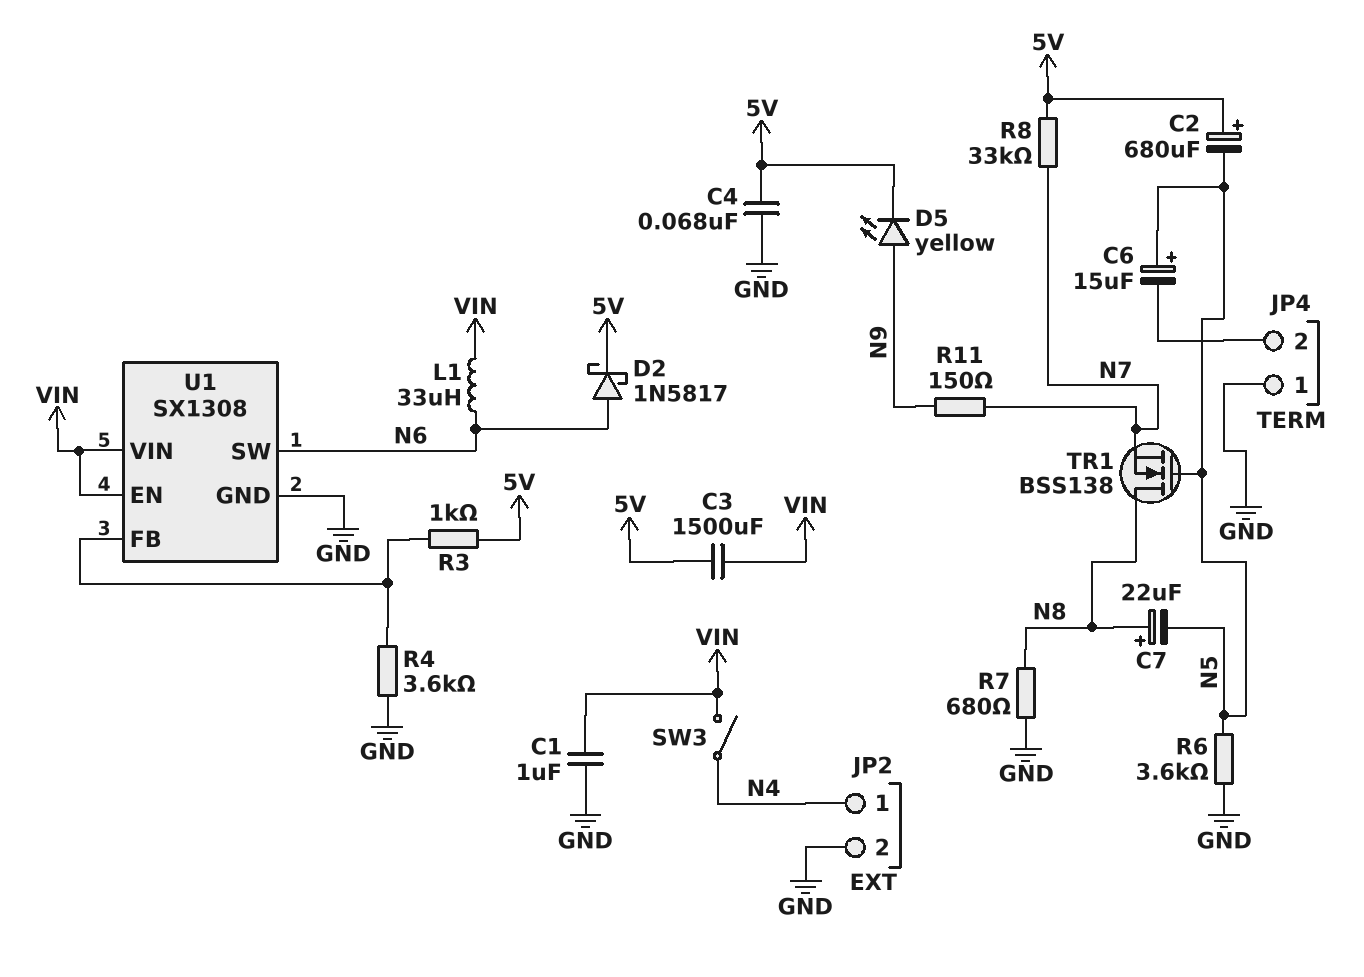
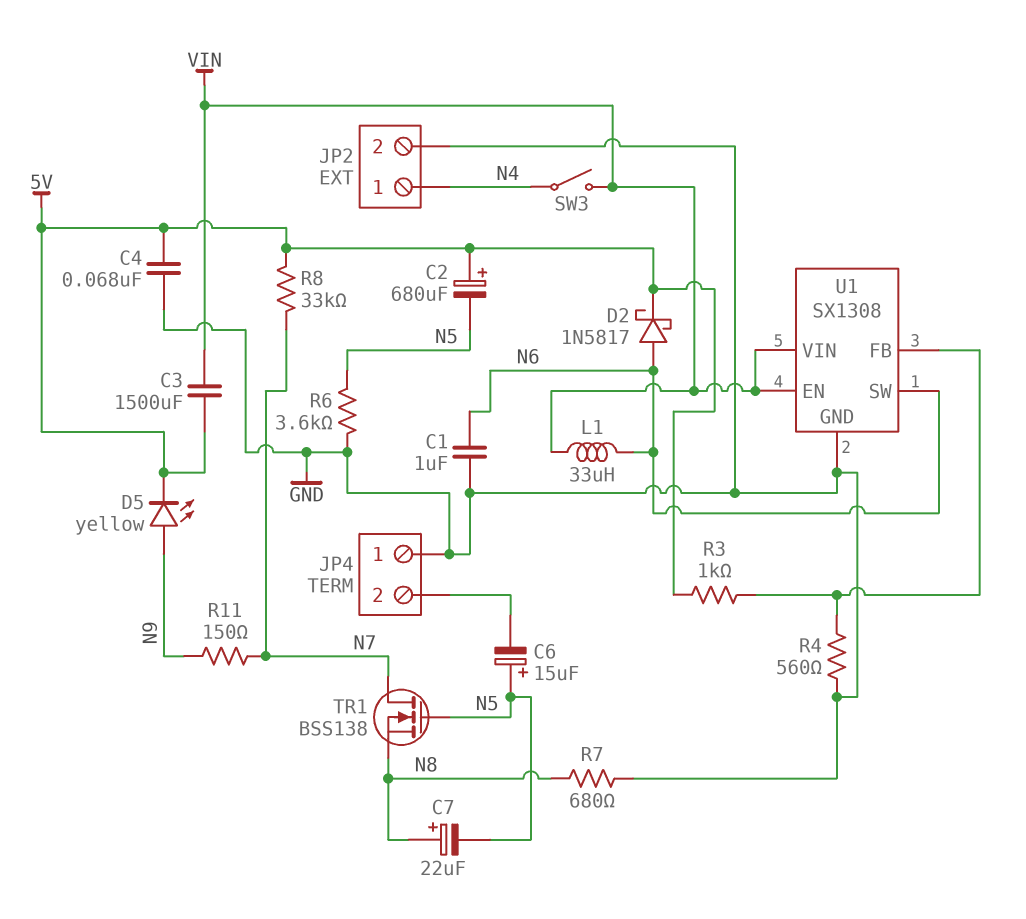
C1: 1uF (GND, VIN) -> 1uF (GND, N6)
R4: 3.6k (GND, U1/FB) -> 560 (GND, U1/FB)
TR1: NMOS BSS138 (G N5, D N8, S N7) -> NMOS BSS138 (G N5, D N7, S N8)

